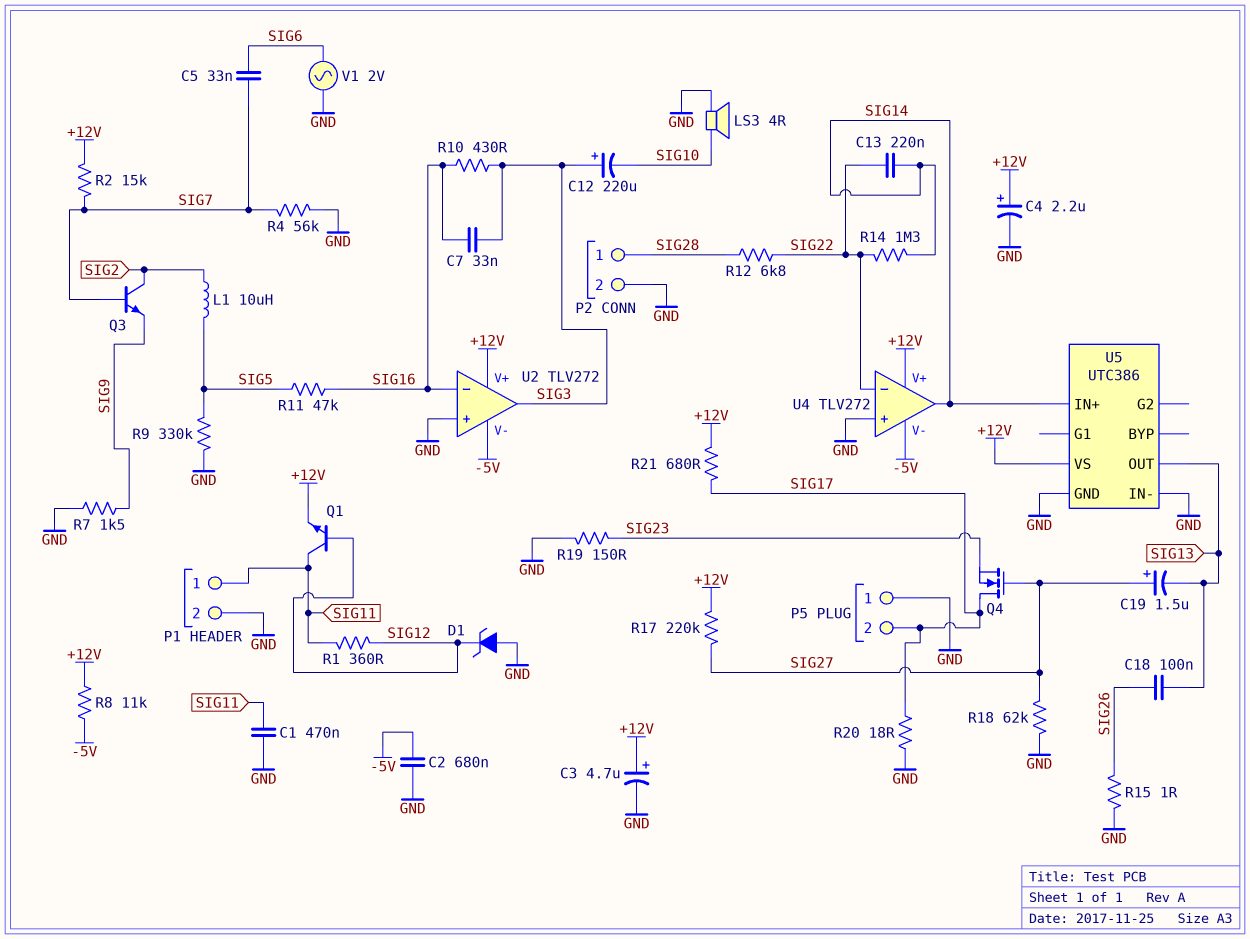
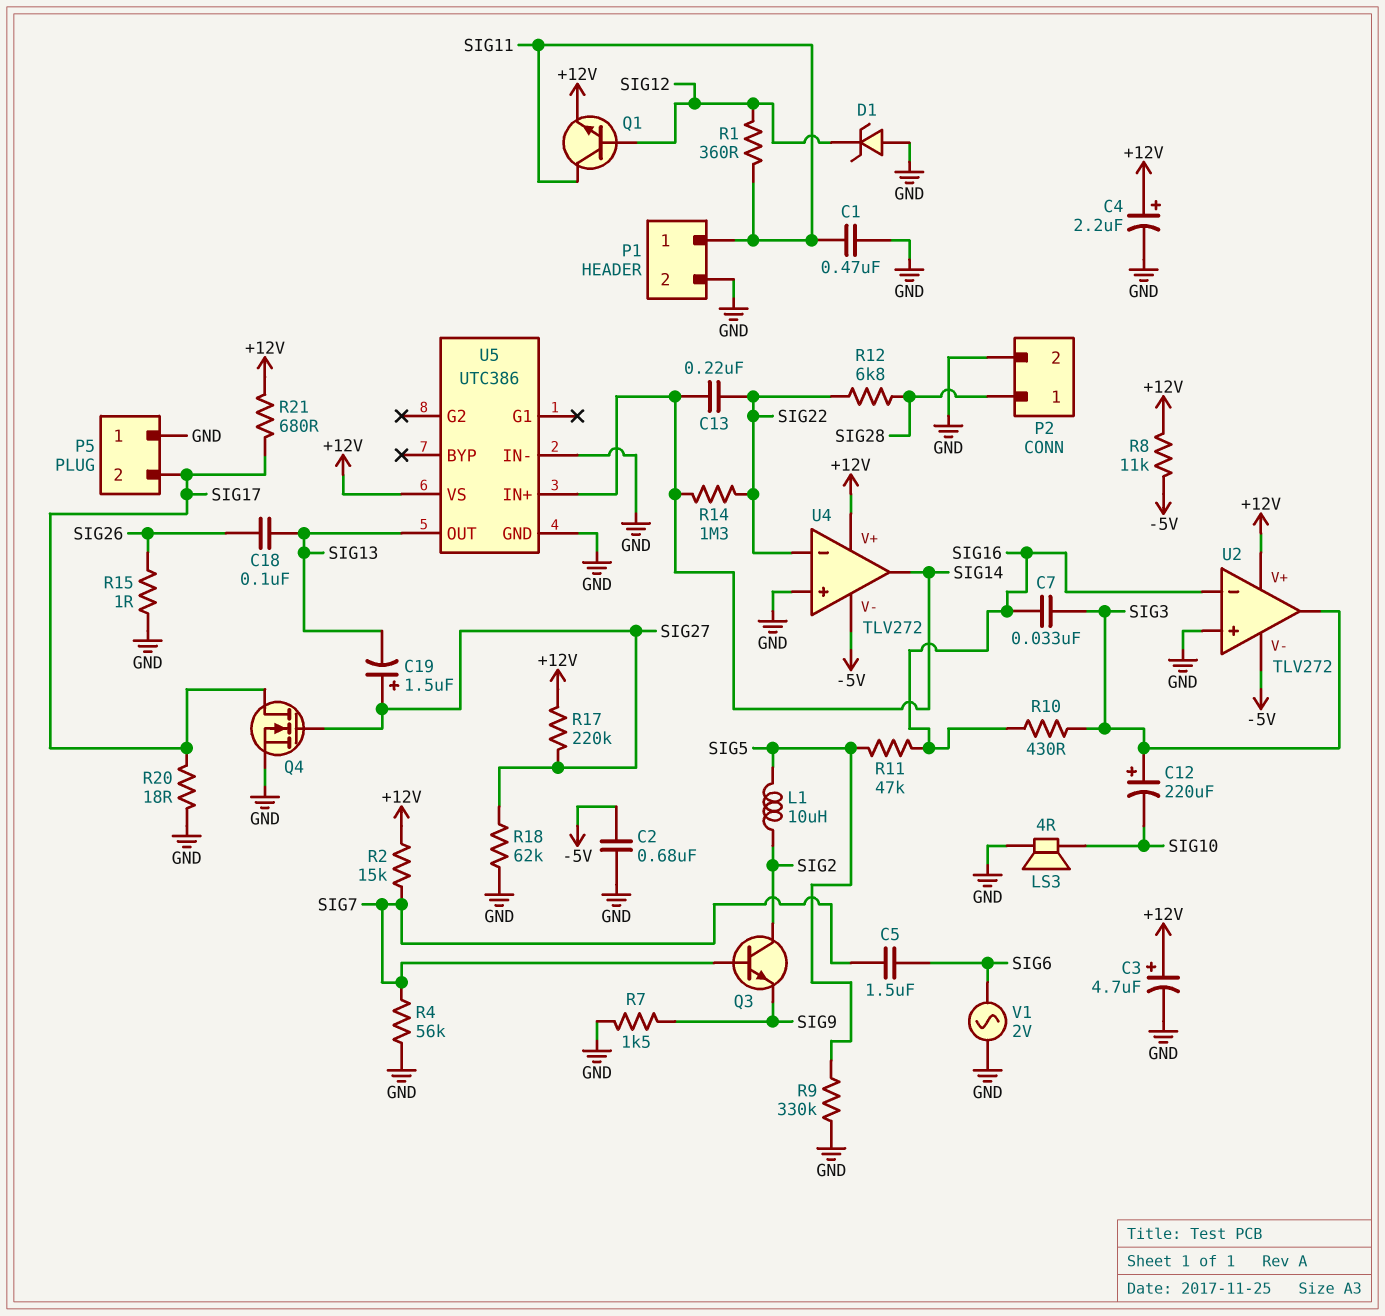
C5: 33nF (SIG6, SIG7) -> 1.5uF (SIG6, SIG7)
Q4: NMOS (G SIG27, D SIG17, S SIG23) -> NMOS (G SIG27, D SIG17, S GND)
R19: 150 (GND, SIG23) -> none

